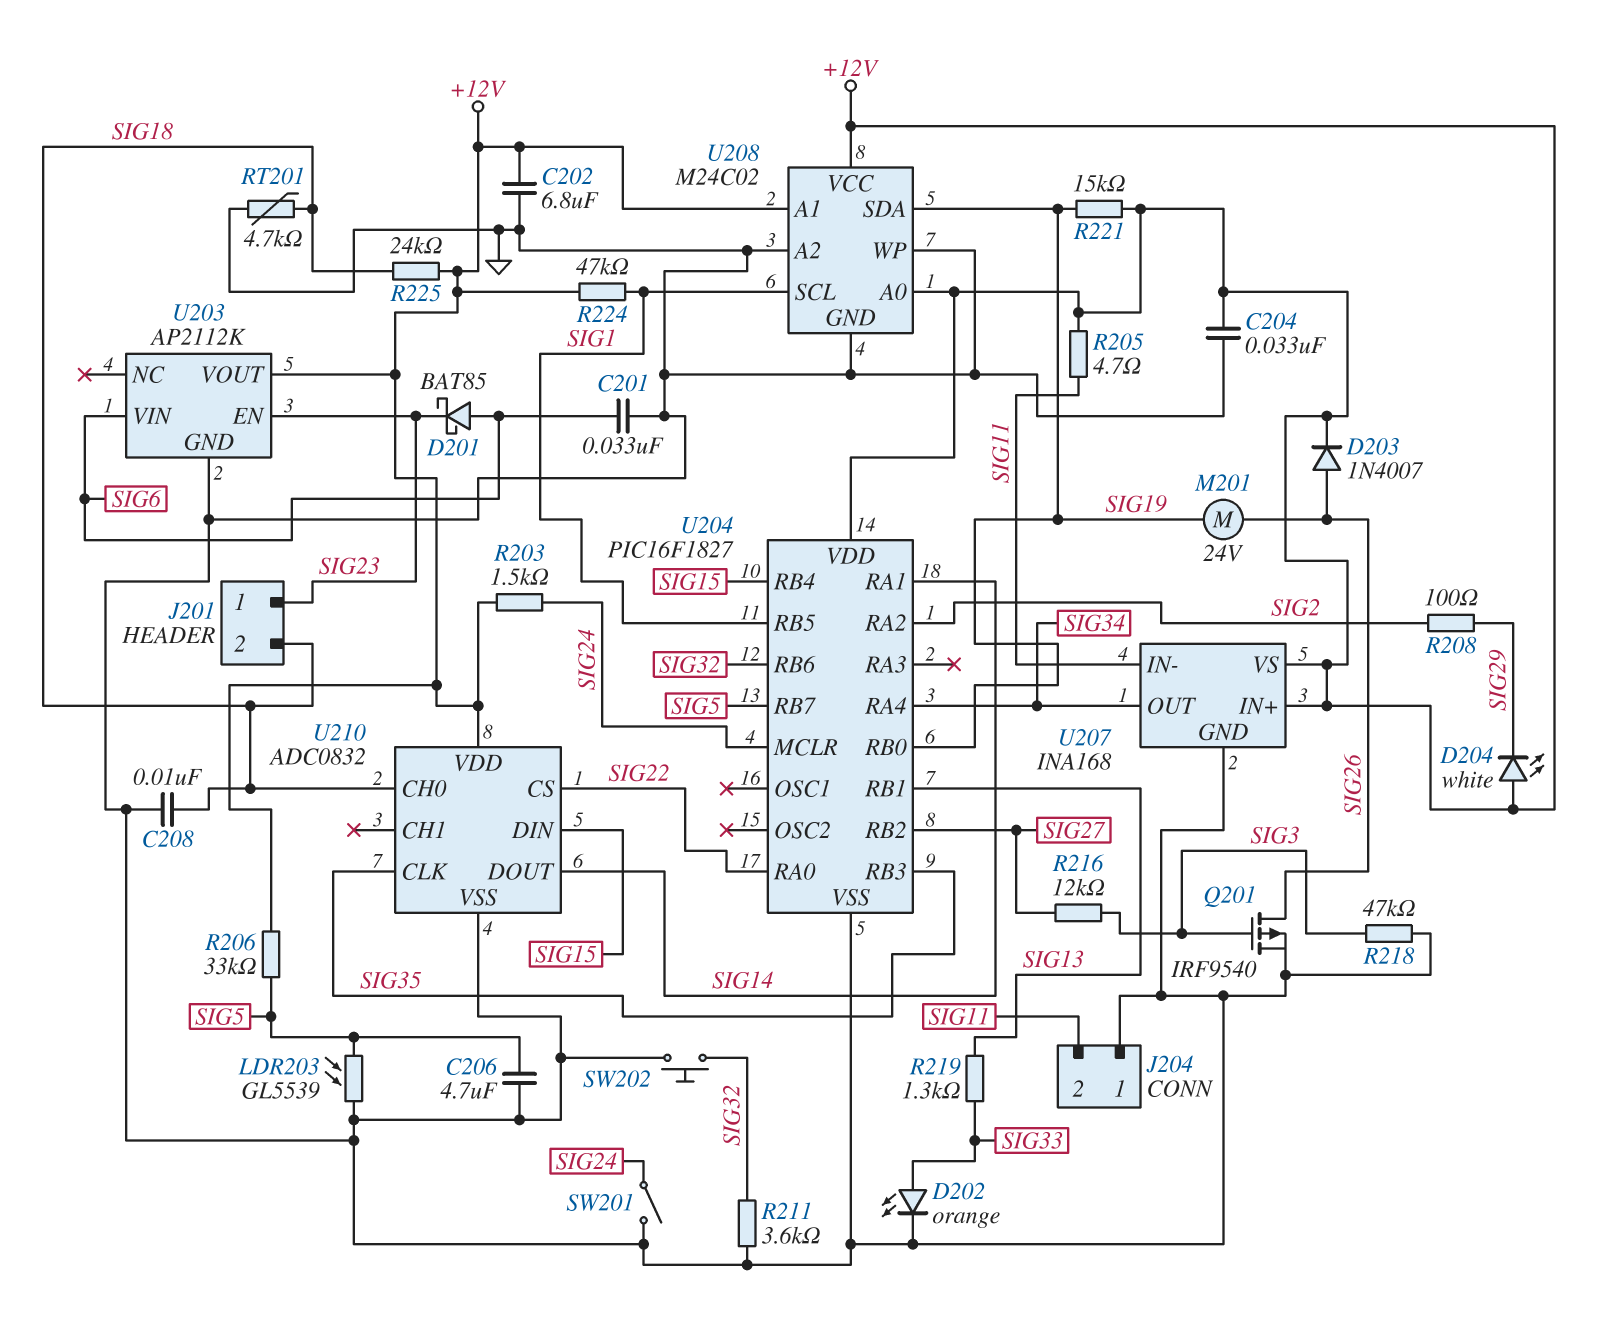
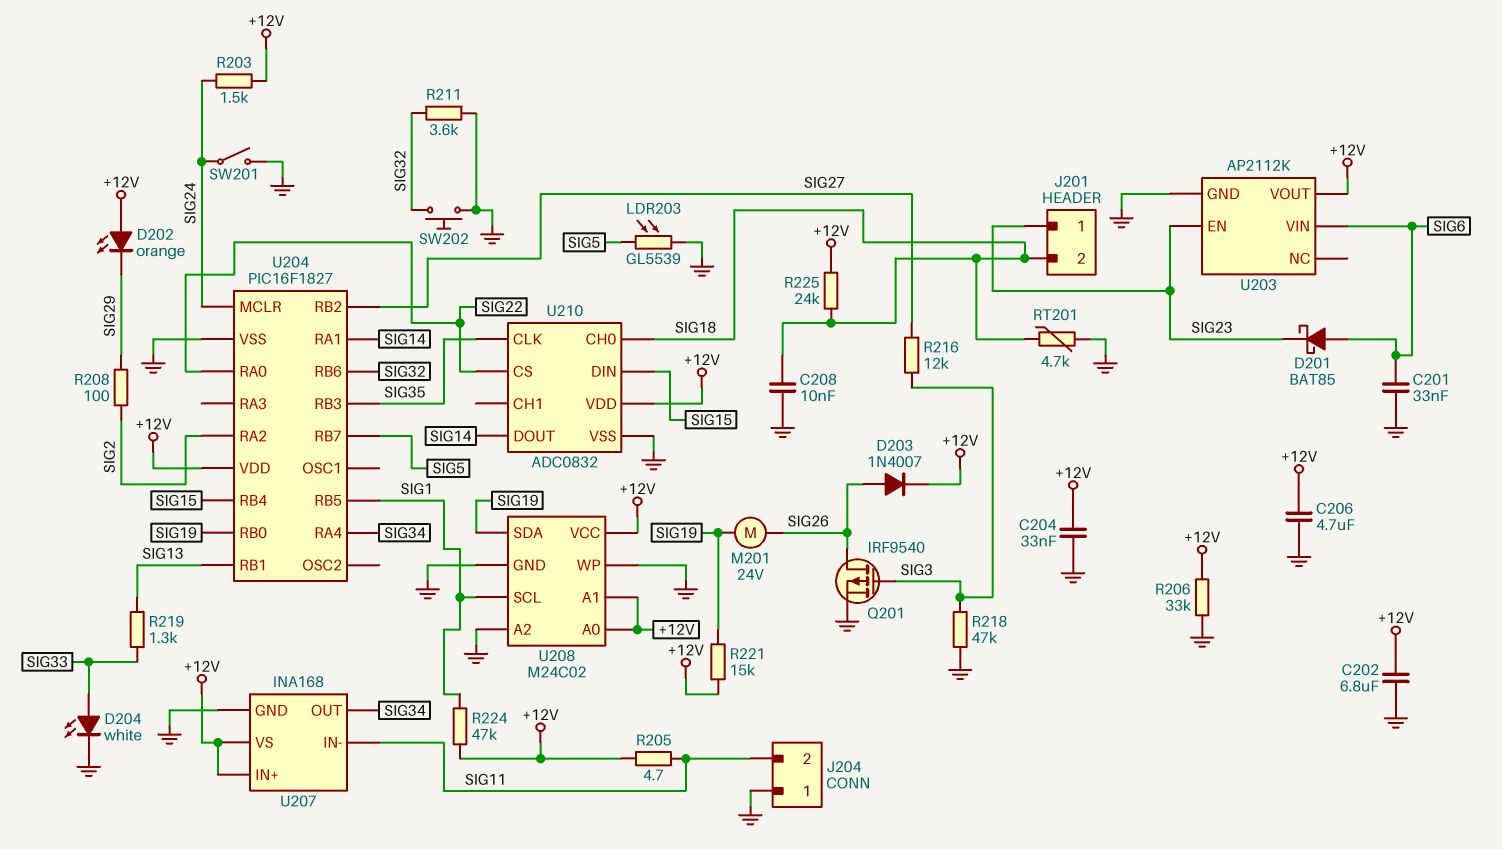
C206: 4.7uF (GND, SIG5) -> 4.7uF (+12V, GND)
D202: LED orange (A SIG33, K GND) -> LED orange (A +12V, K SIG29)
D204: LED white (A +12V, K SIG29) -> LED white (A SIG33, K GND)
R206: 33k (+12V, SIG5) -> 33k (+12V, GND)

